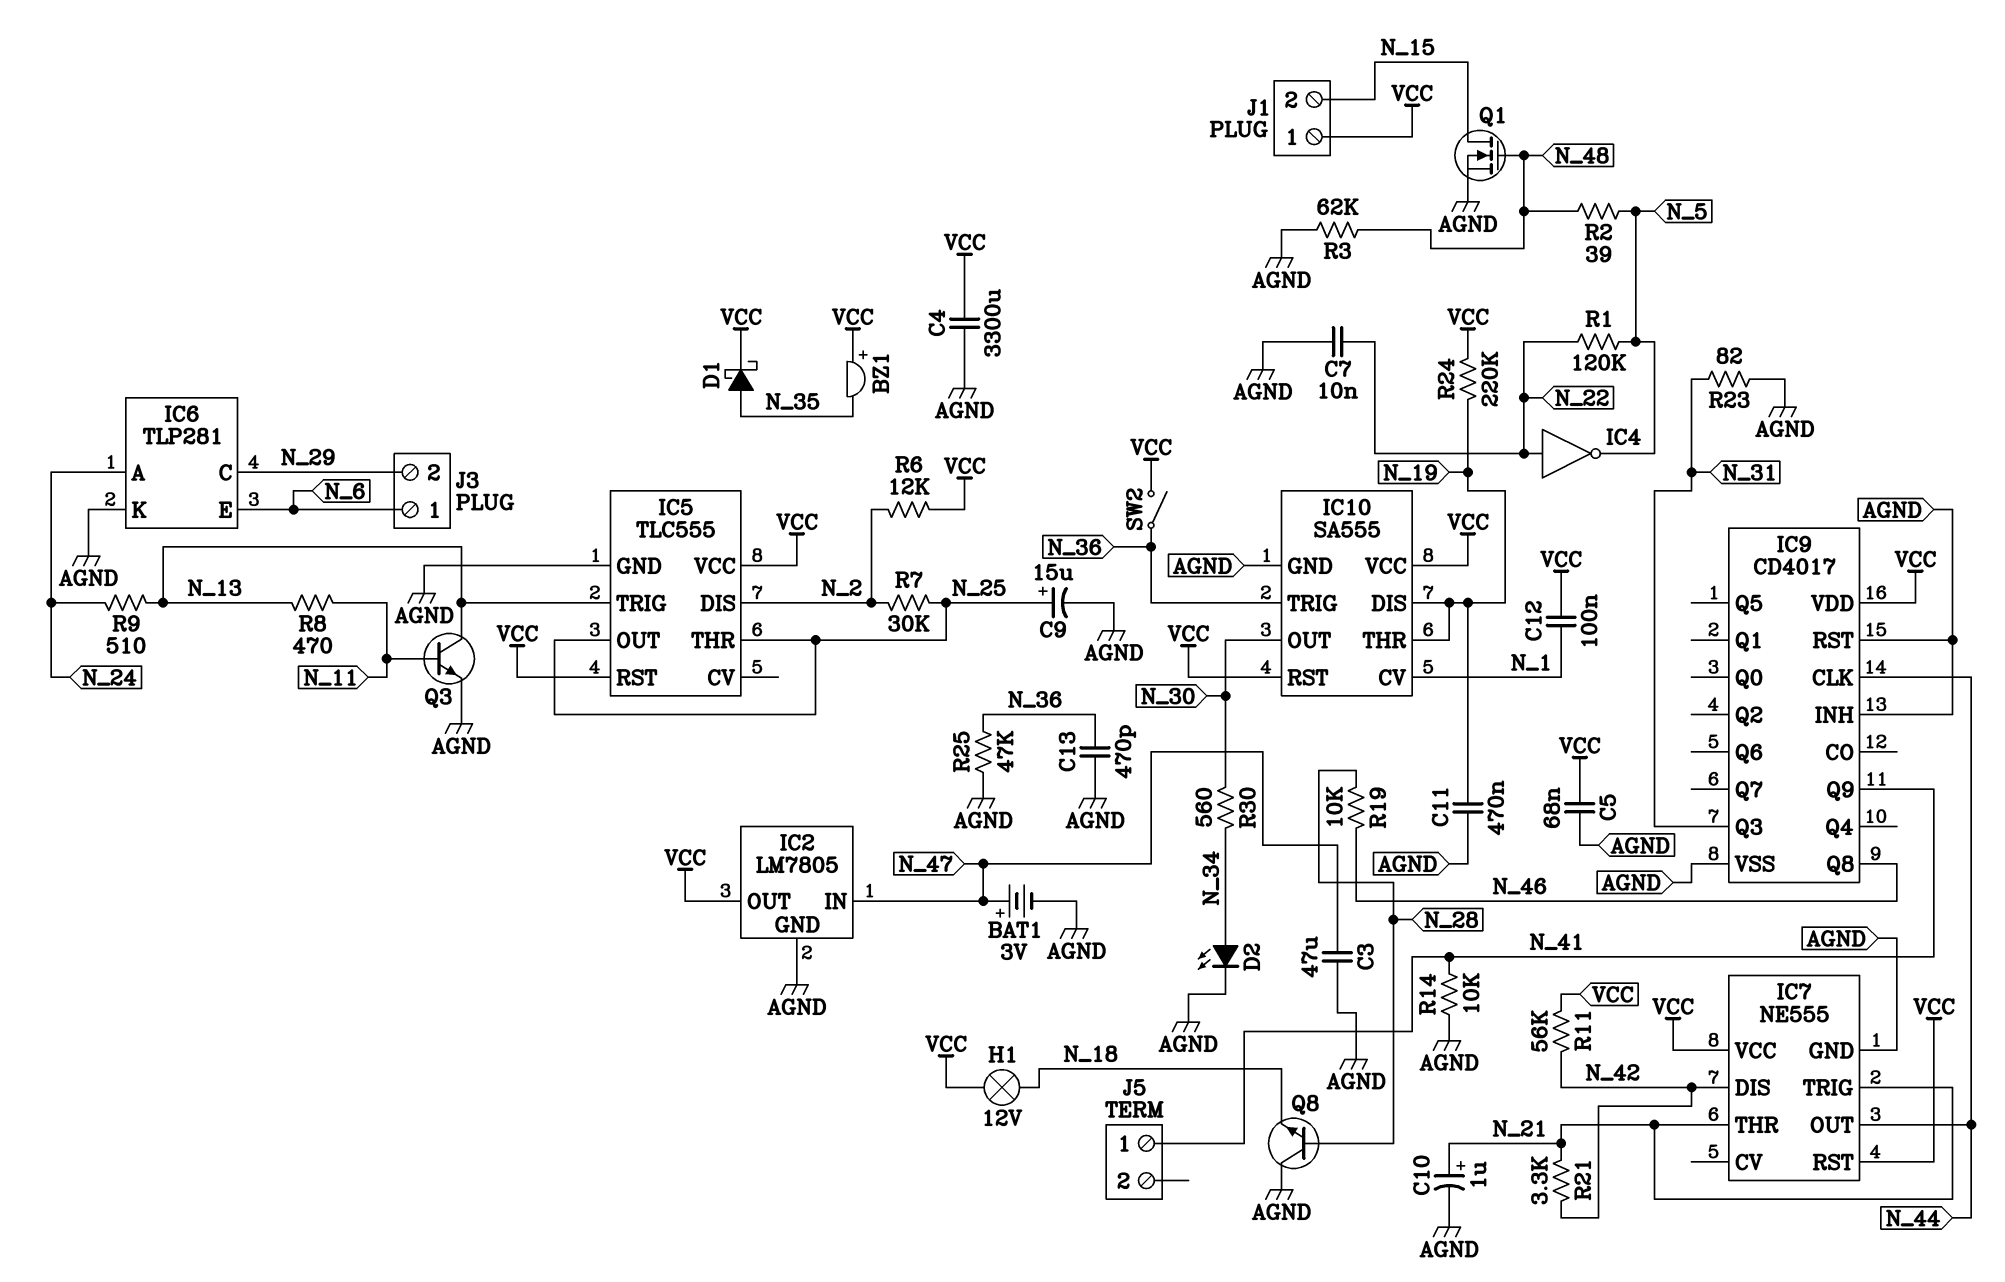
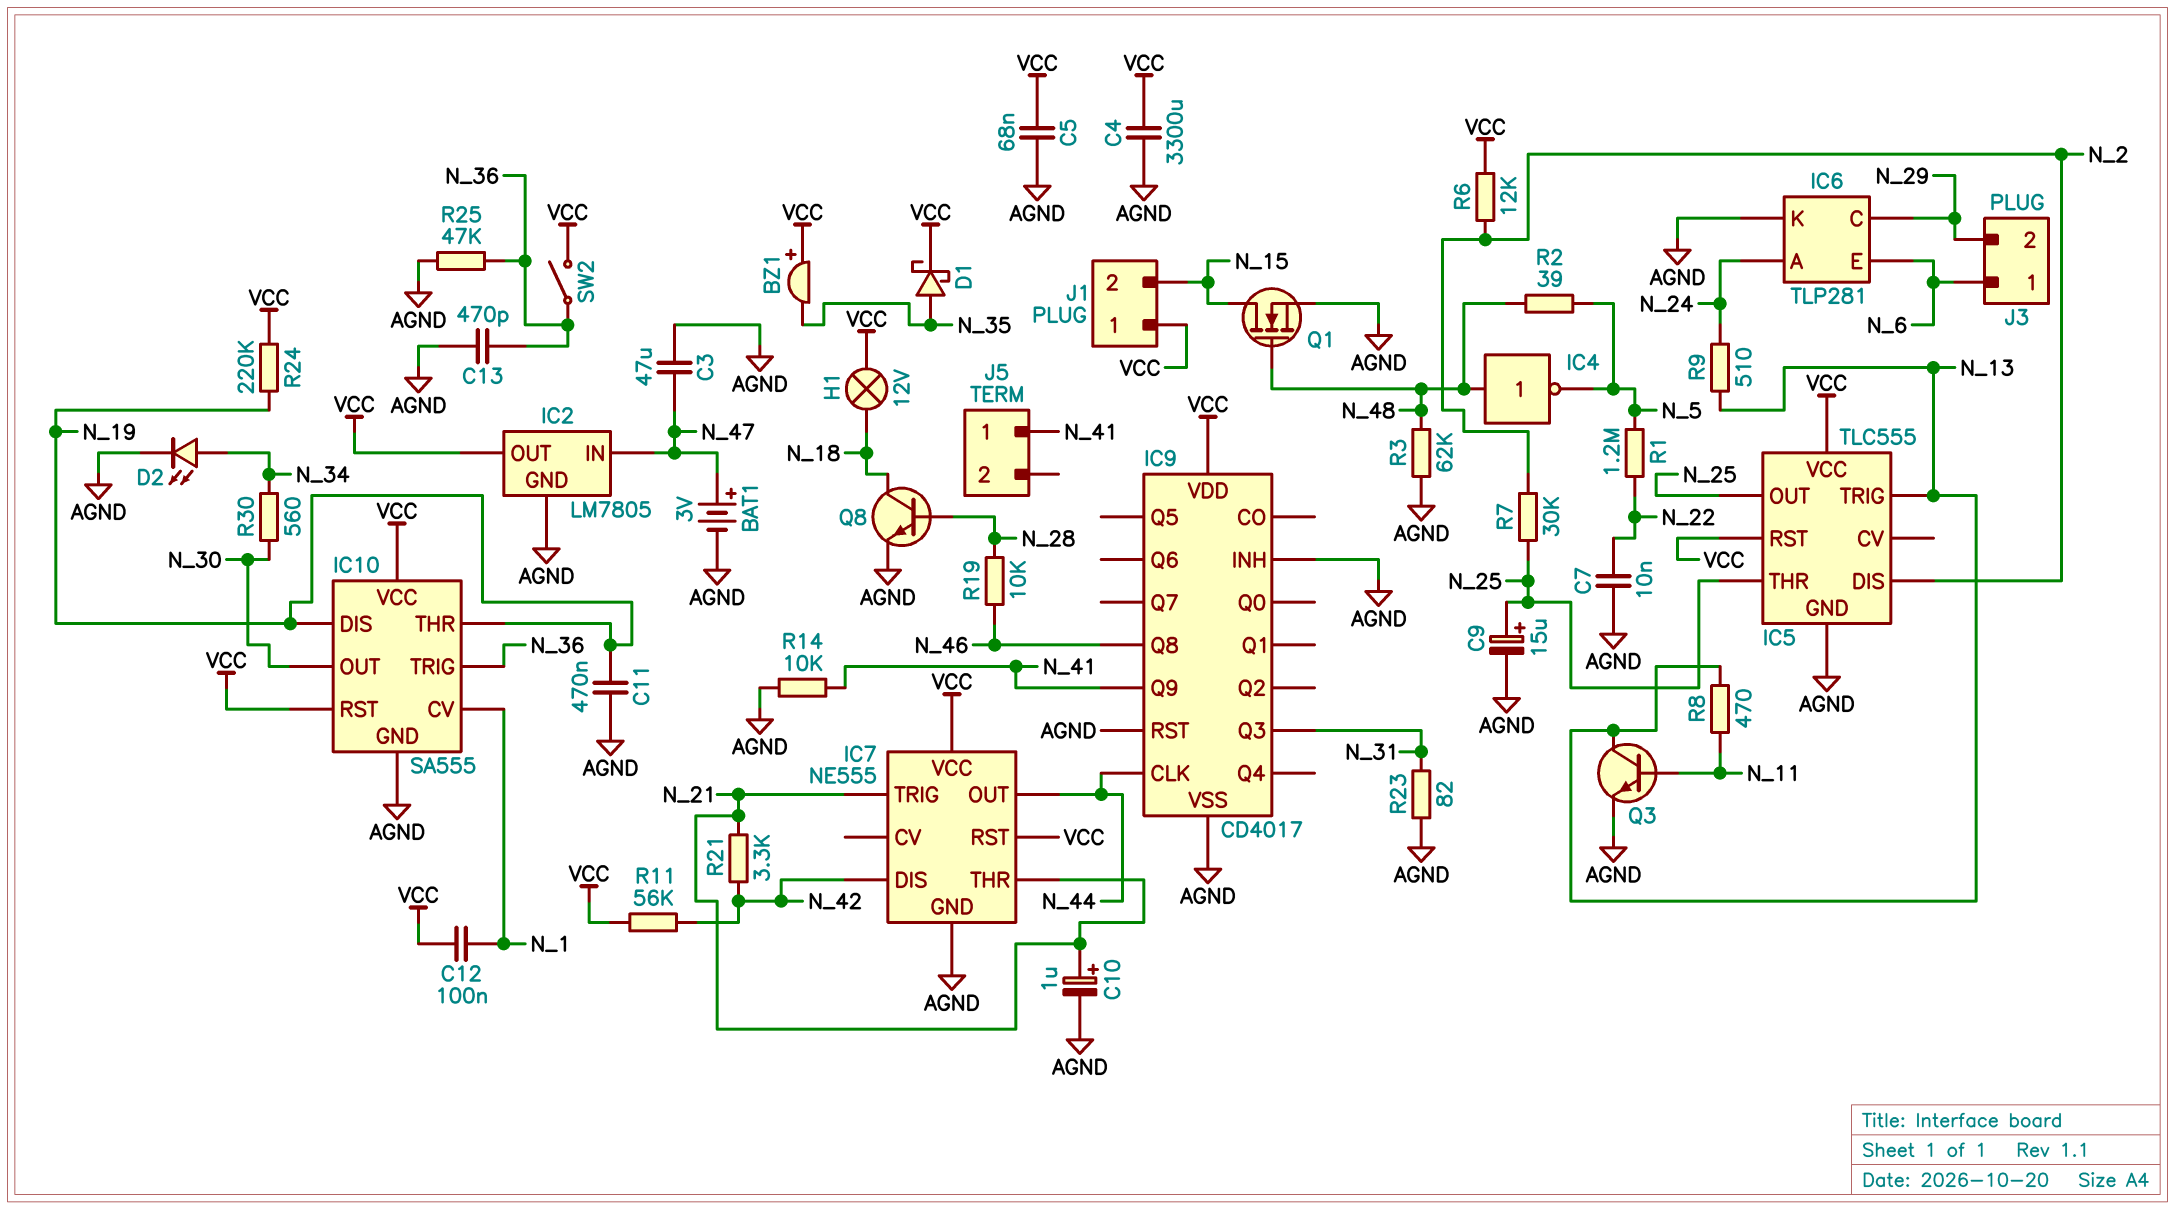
IC4: NOT (in N_22, out N_5) -> NOT (in N_48, out N_5)
Q8: NPN (B N_28, C AGND, E N_18) -> NPN (B N_28, C N_18, E AGND)
R1: 120k (N_5, N_22) -> 1.2M (N_5, N_22)

